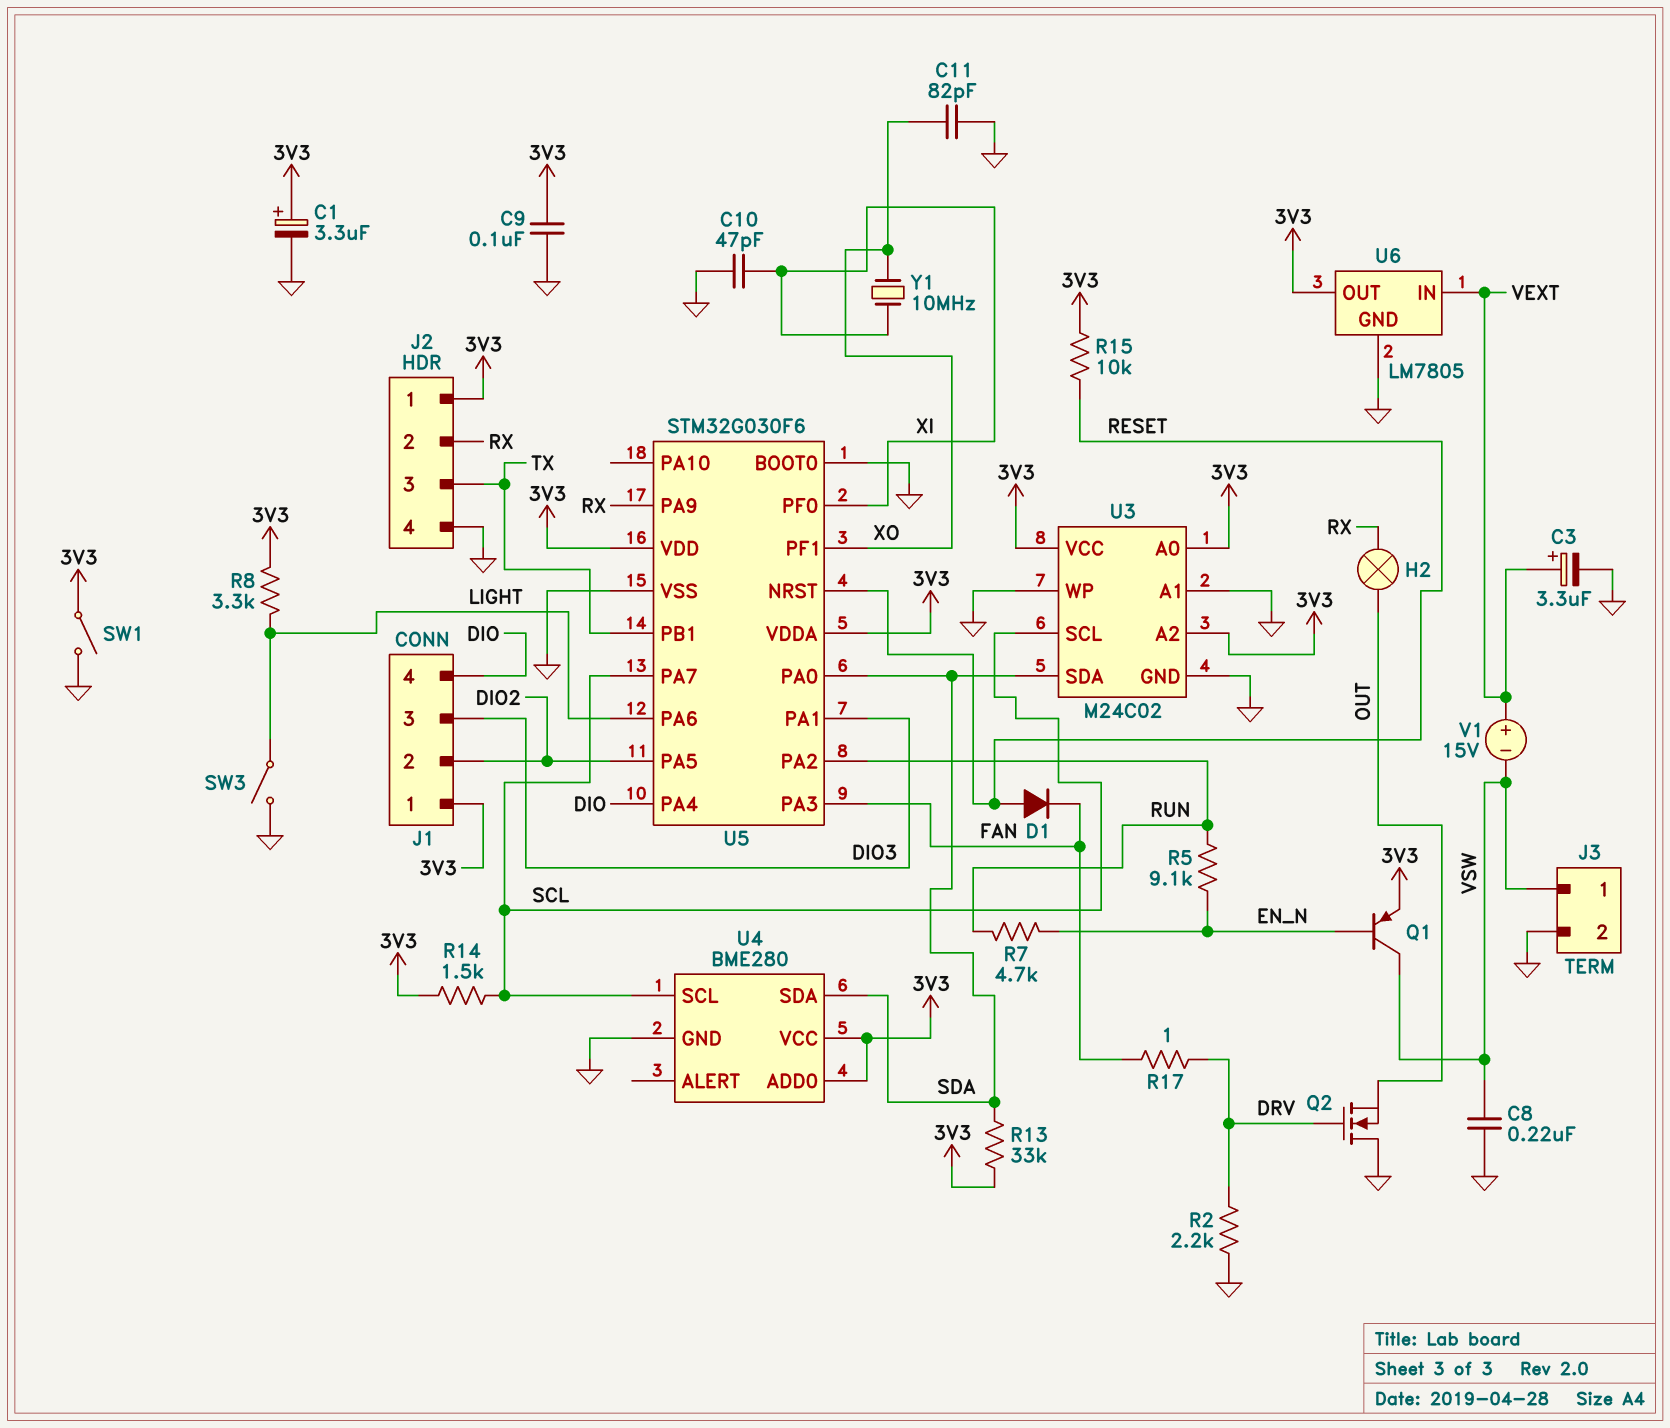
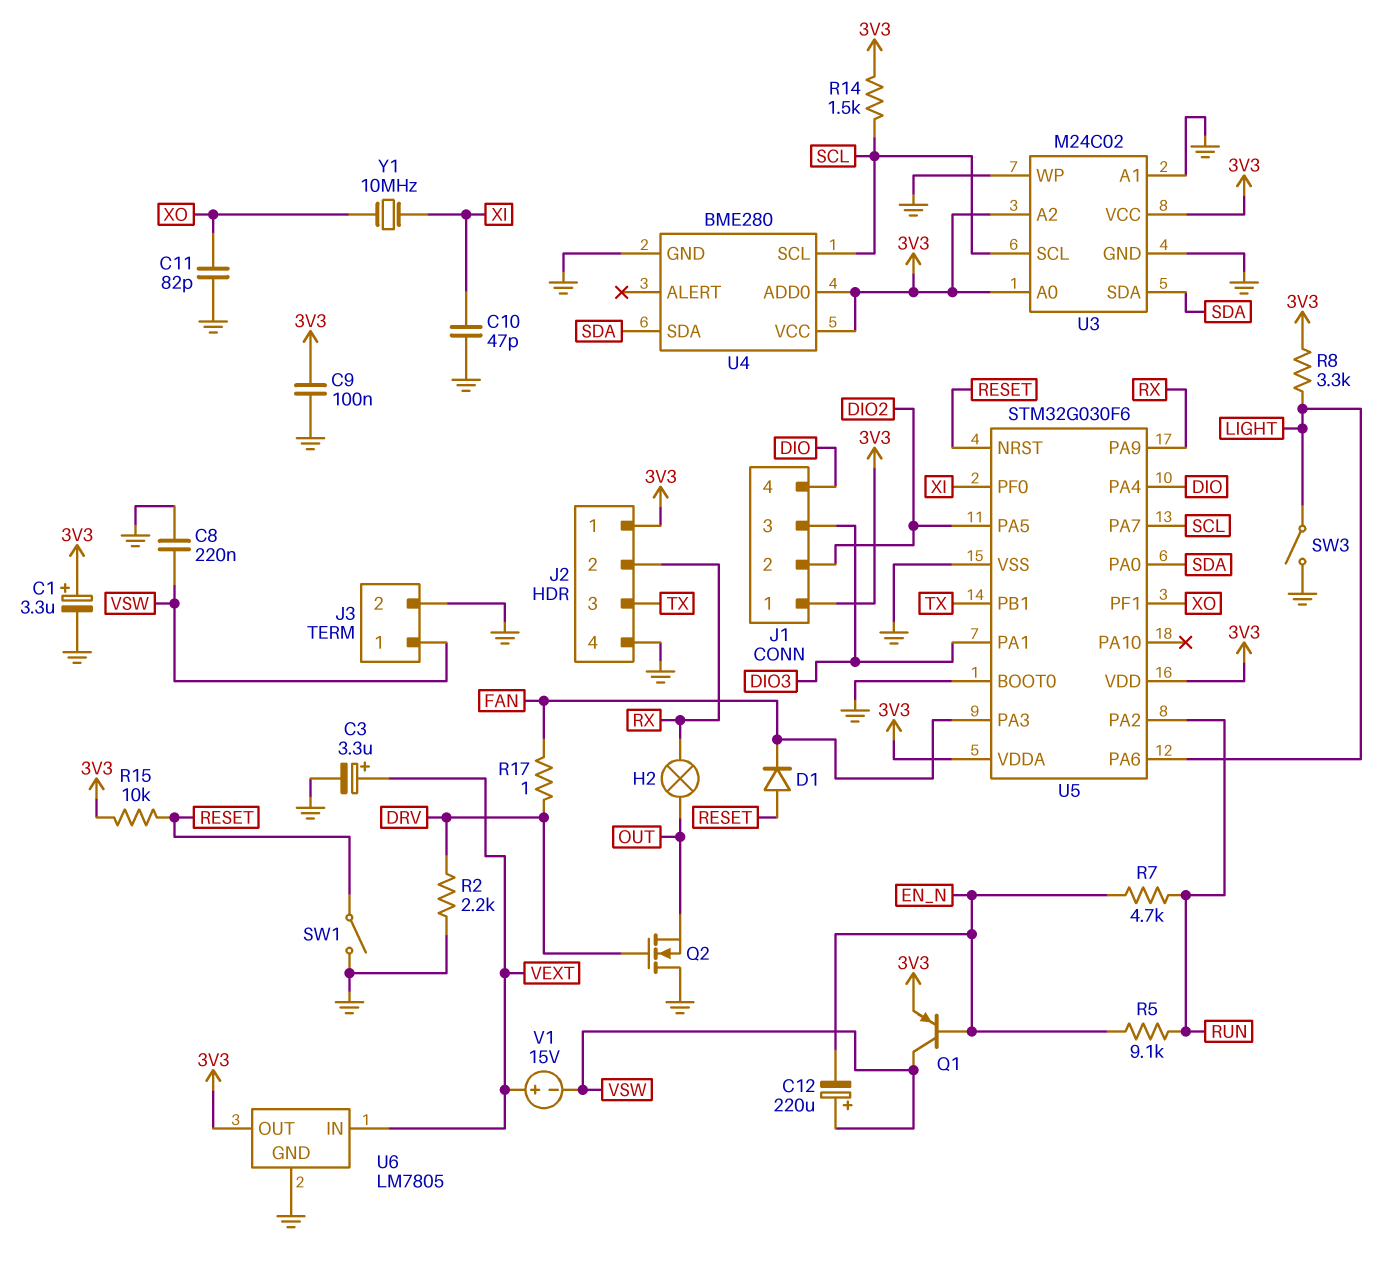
C12: none -> 220uF (plus VSW, minus EN_N)
R13: 33k (3V3, SDA) -> none
SW1: switch (3V3, GND) -> switch (GND, RESET)

